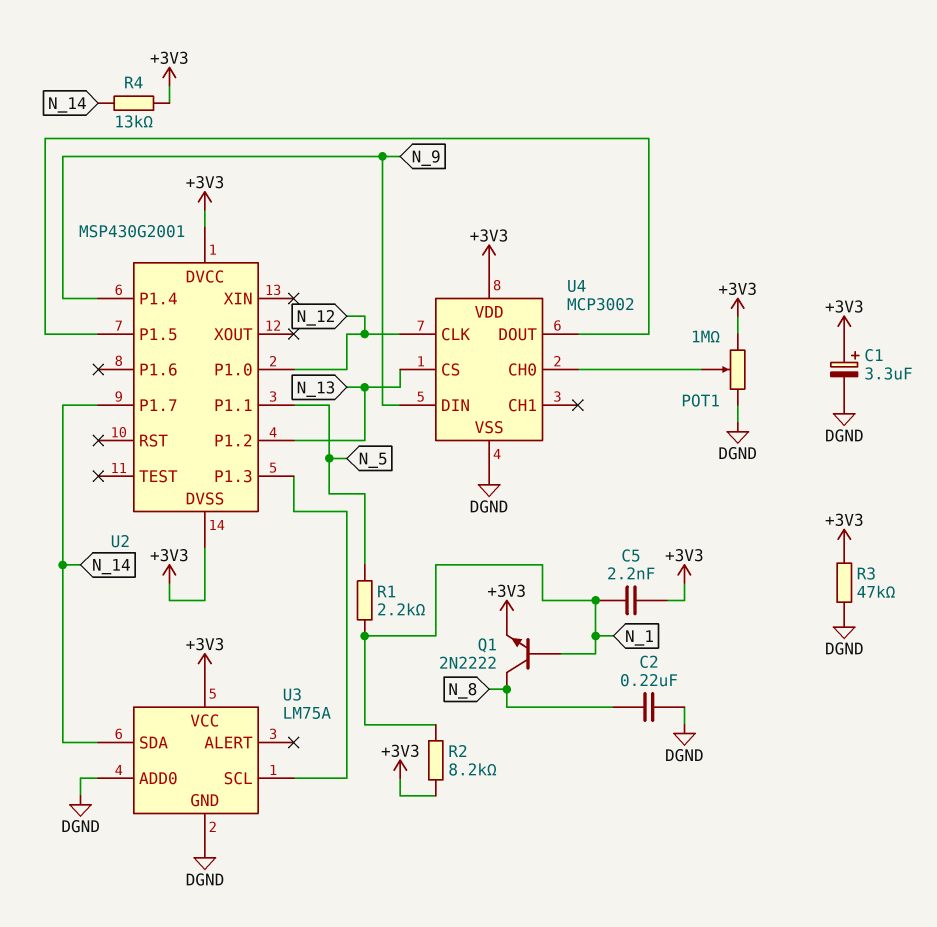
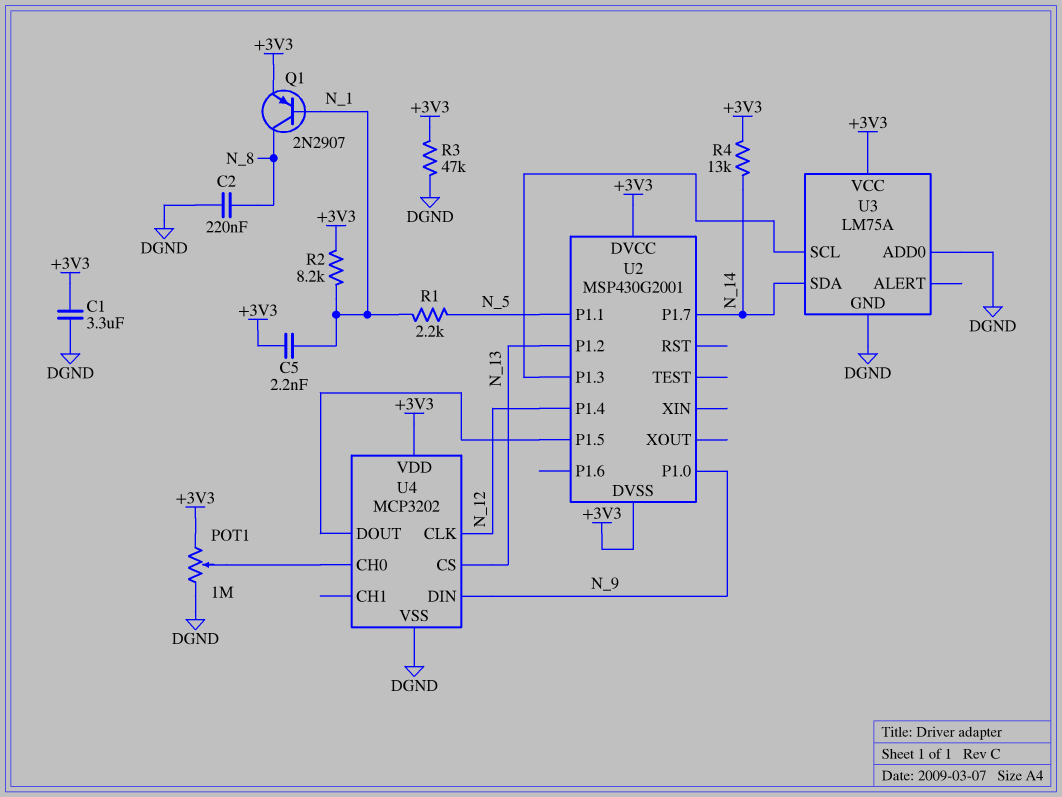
C1: 3.3uF (plus +3V3, minus DGND) -> 3.3uF (+3V3, DGND)
Q1: NPN 2N2222 (B N_1, C N_8, E +3V3) -> PNP 2N2907 (B N_1, C N_8, E +3V3)
U2 pin P1.0: N_12 -> N_9
U2 pin P1.4: N_9 -> N_12
U4: MCP3002 -> MCP3202

